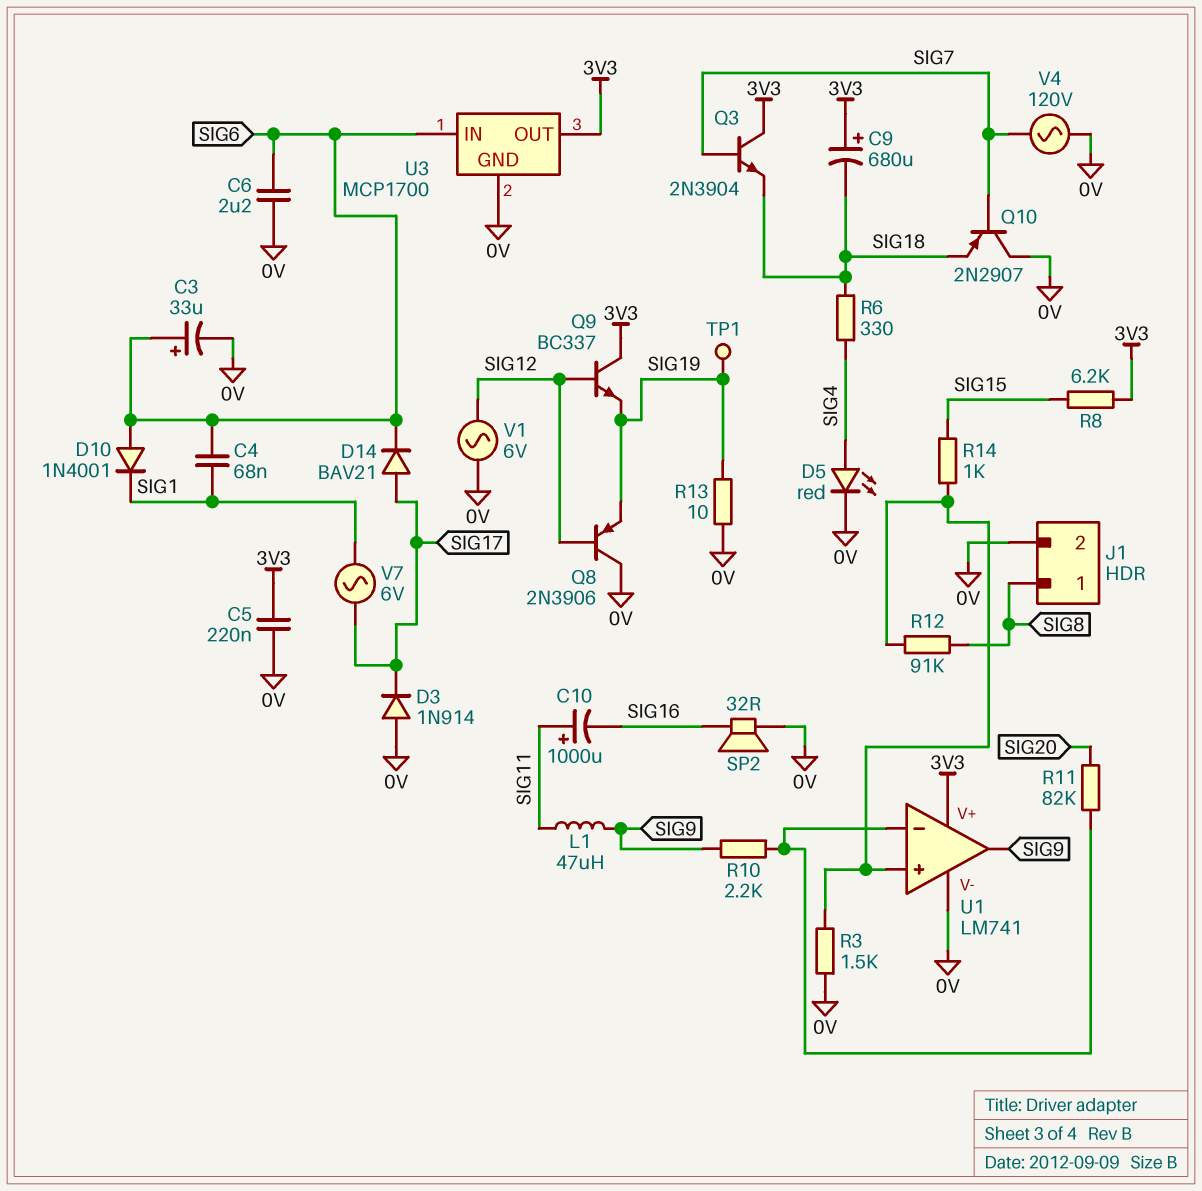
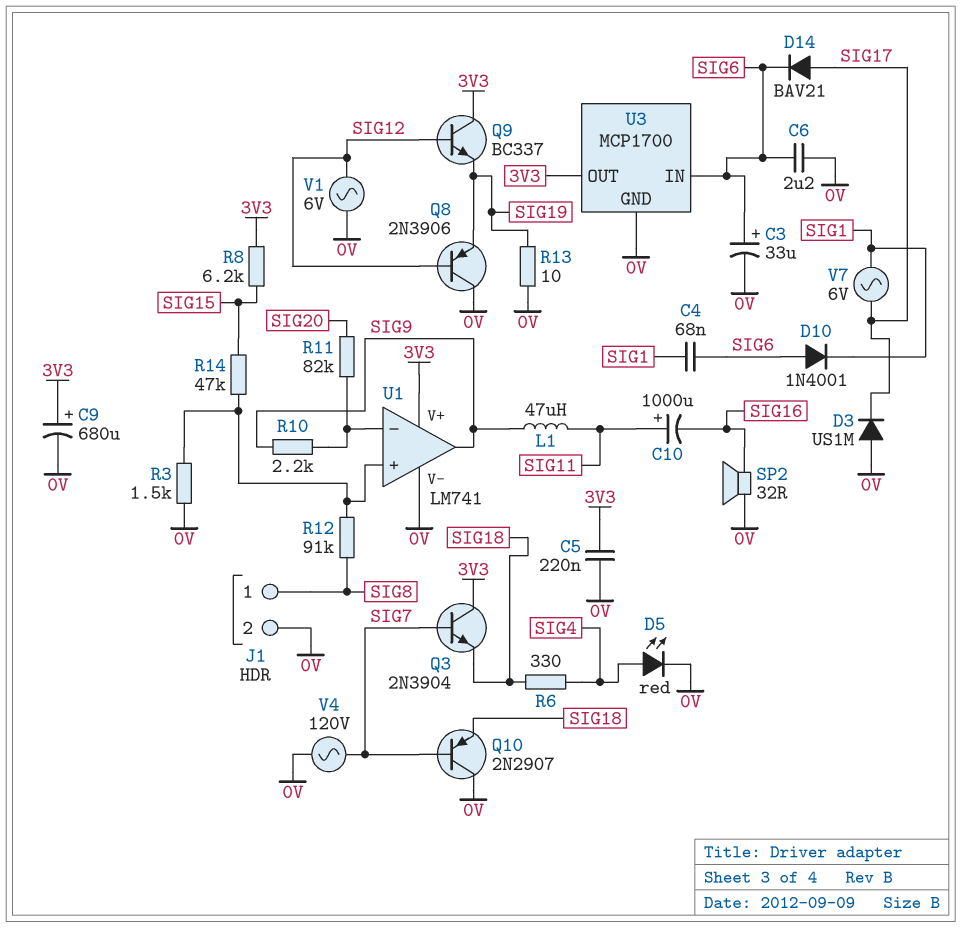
C9: 680uF (plus 3V3, minus SIG18) -> 680uF (plus 3V3, minus 0V)
D3: diode 1N914 (A 0V, K SIG17) -> diode US1M (A 0V, K SIG17)
R14: 1k (SIG15, U1/in+) -> 47k (SIG15, U1/in+)
TP1: test point (SIG19) -> none

